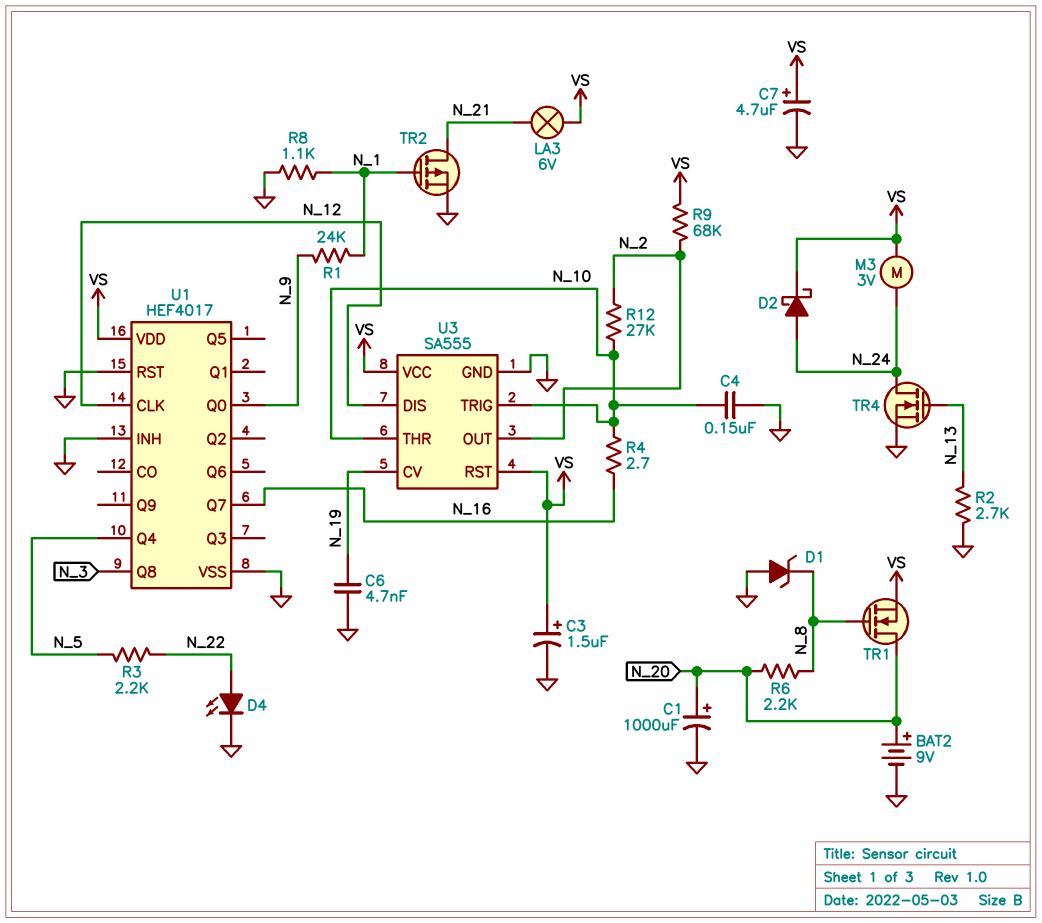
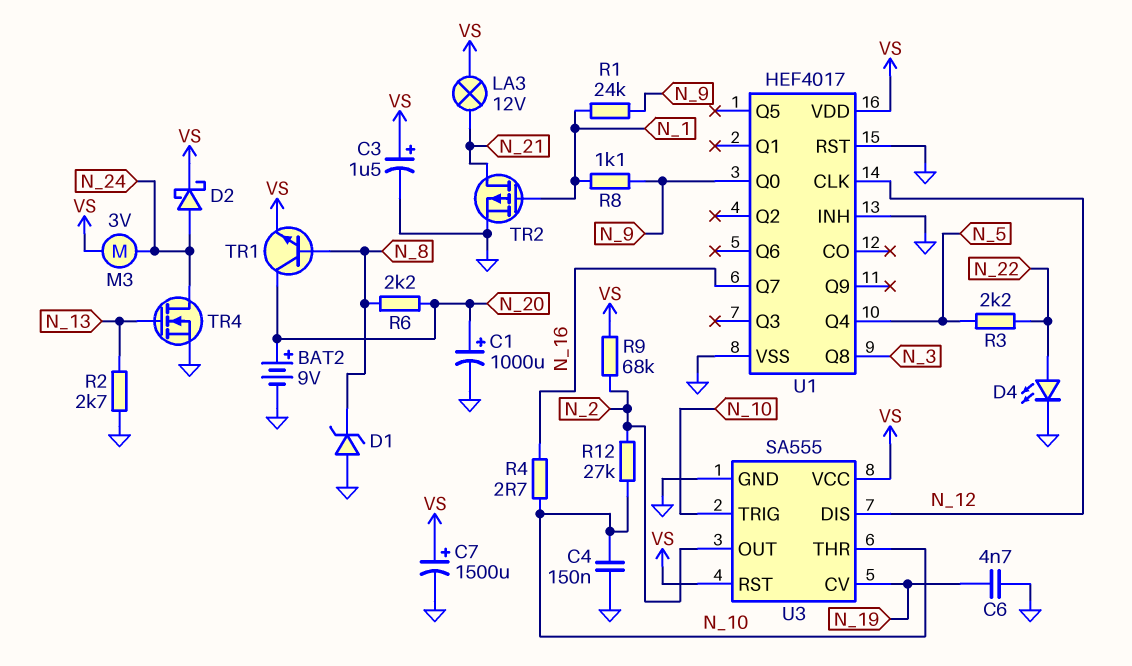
C7: 4.7uF (plus VS, minus GND) -> 1500uF (plus VS, minus GND)
LA3: lamp 6V (N_21, VS) -> lamp 12V (N_21, VS)
R8: 1.1k (GND, N_1) -> 1.1k (N_1, N_9)
TR1: NMOS (G N_8, D N_20, S VS) -> NPN (B N_8, C N_20, E VS)

